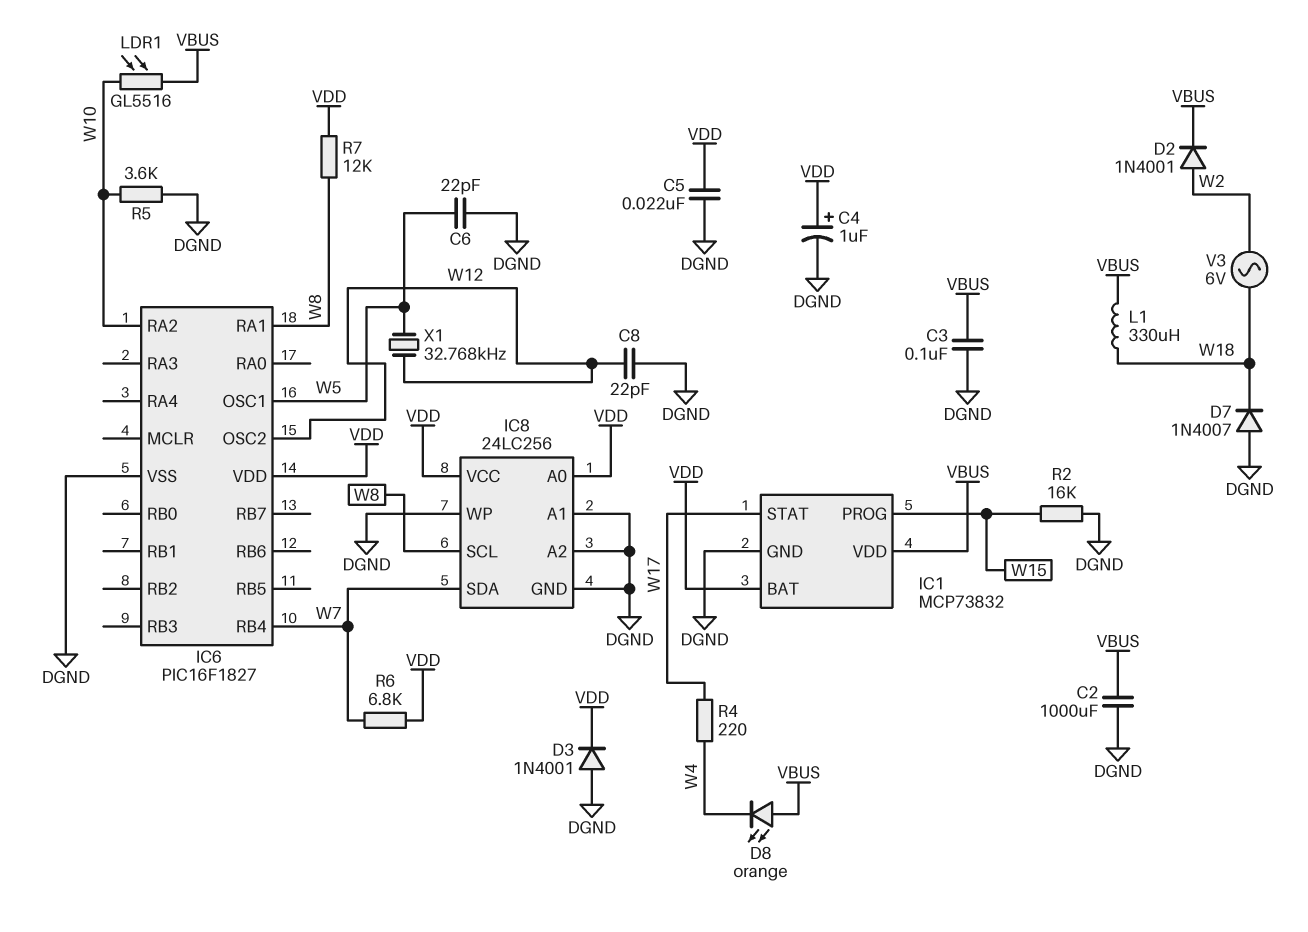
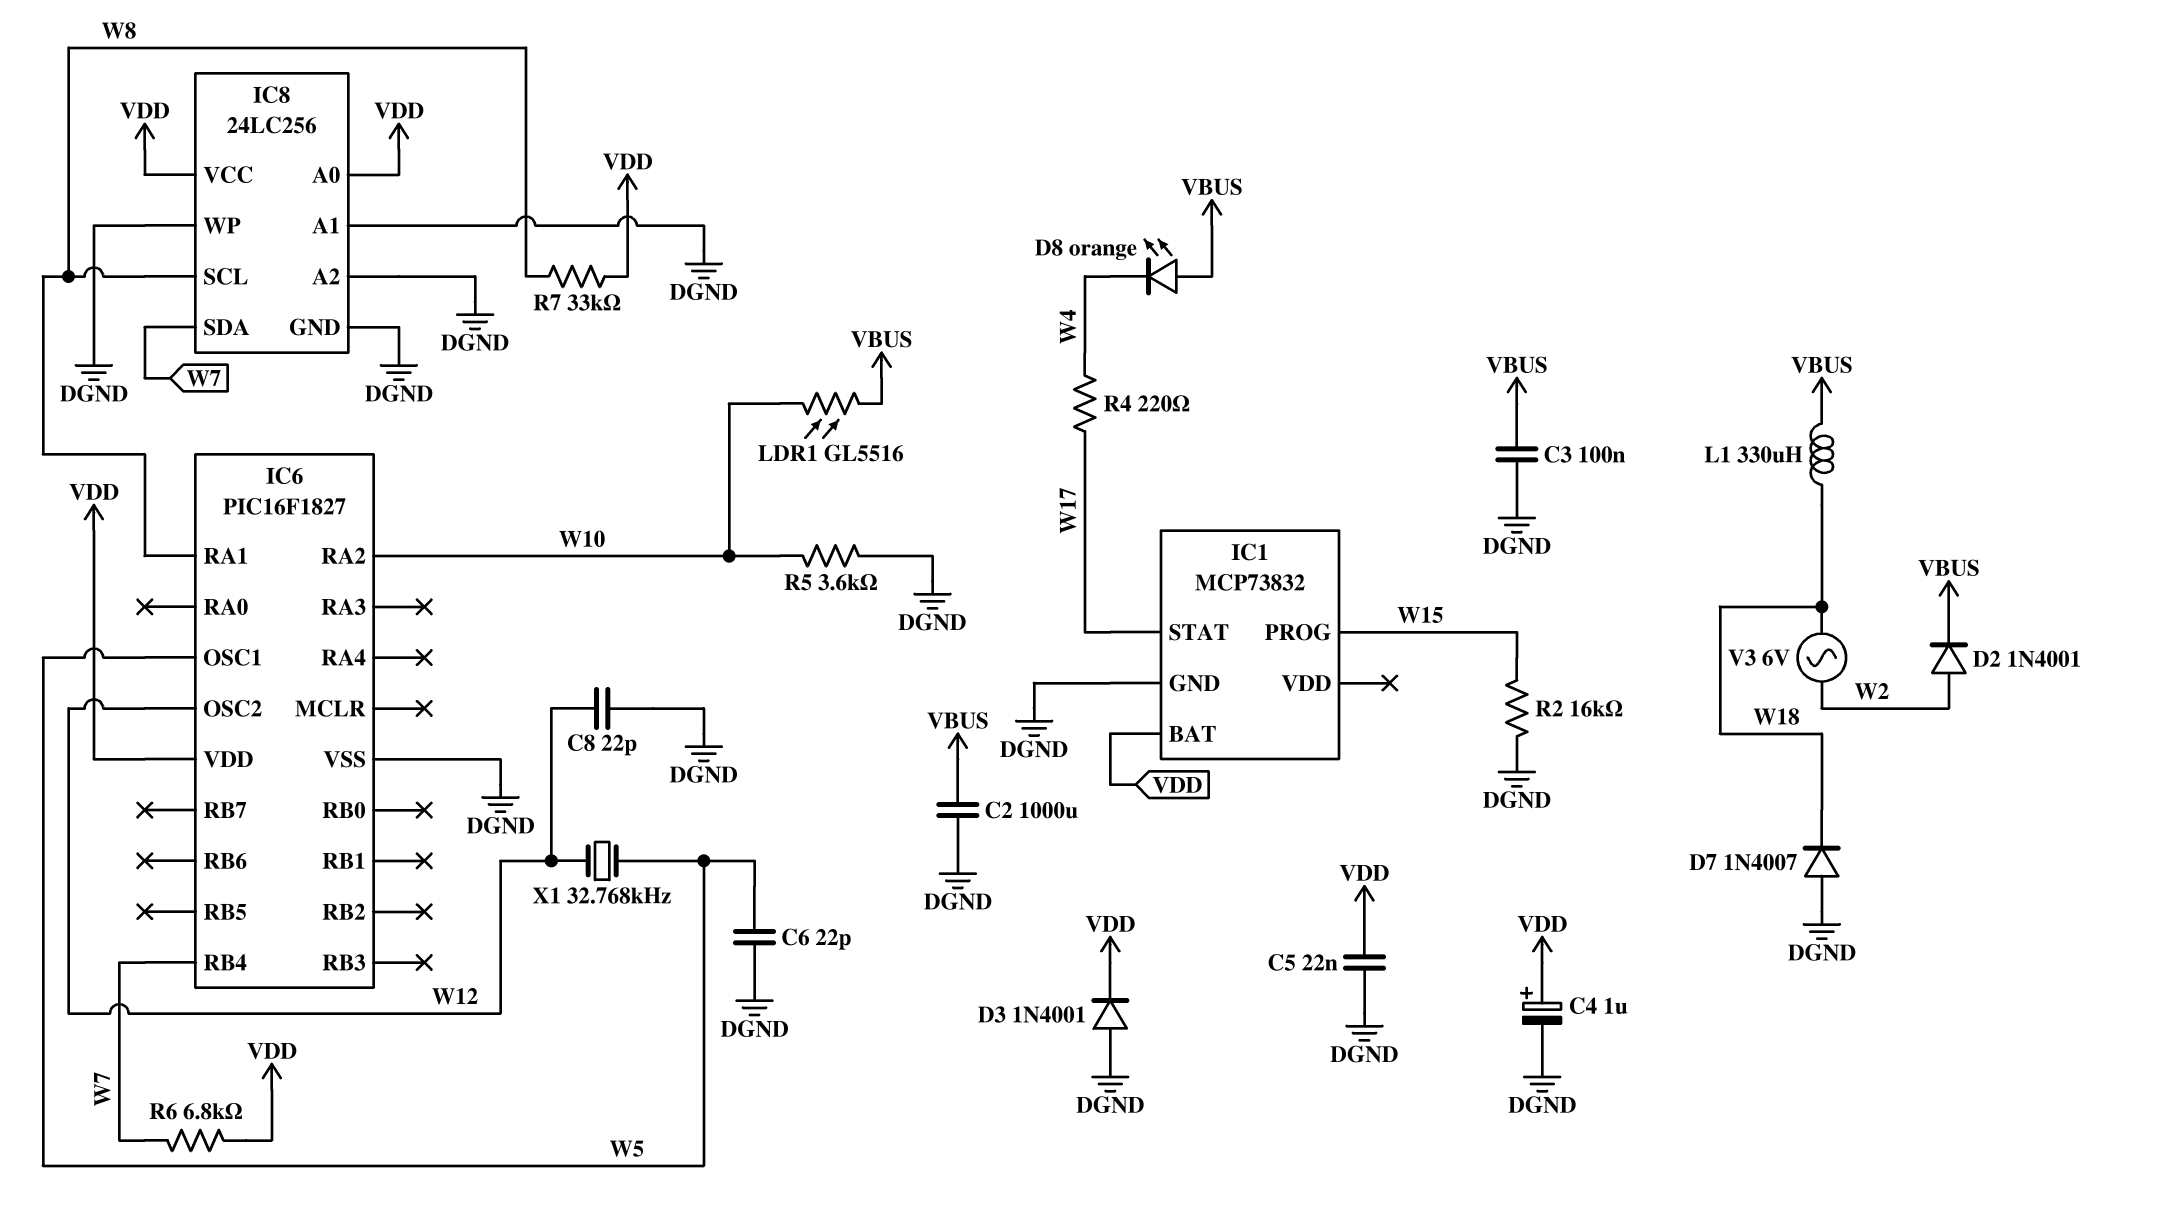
IC1 pin VDD: VBUS -> none
R7: 12k (VDD, W8) -> 33k (VDD, W8)

